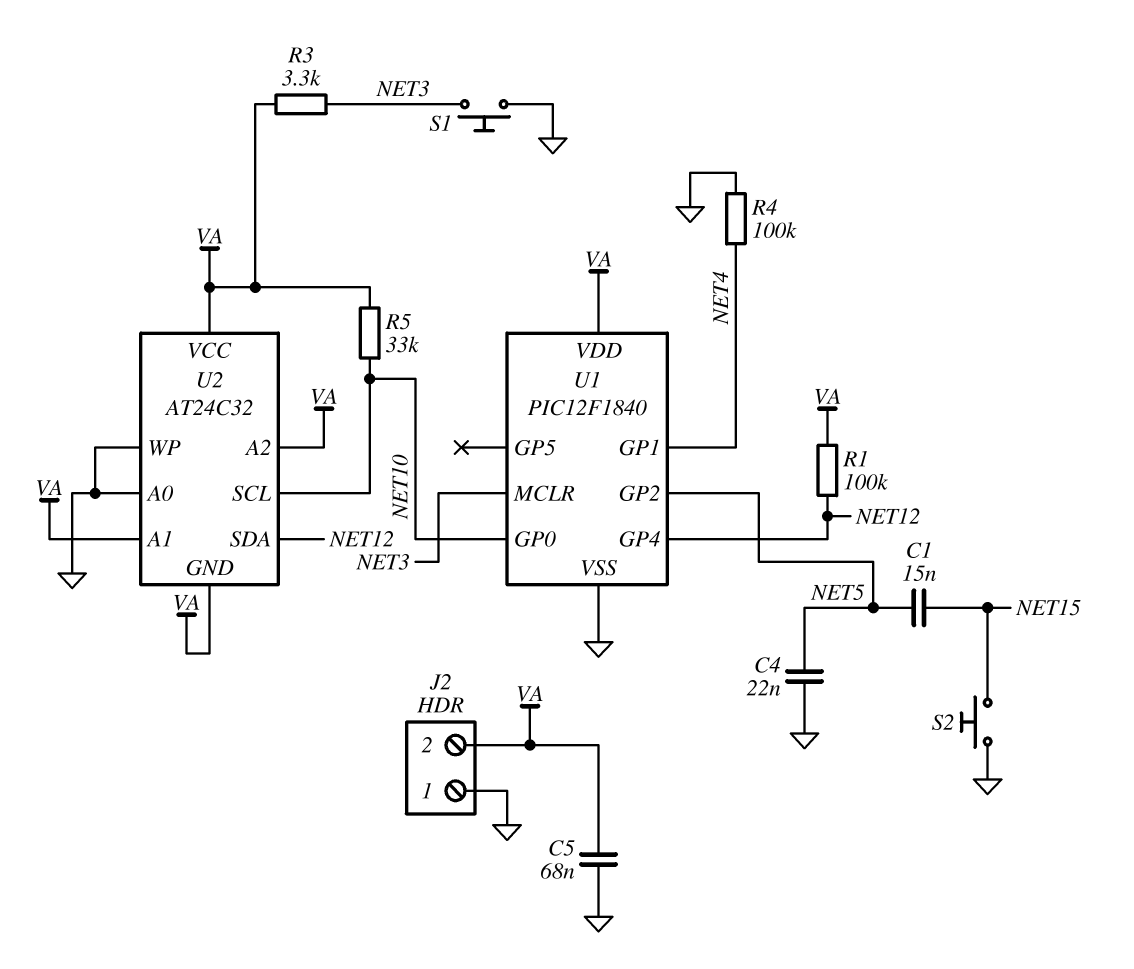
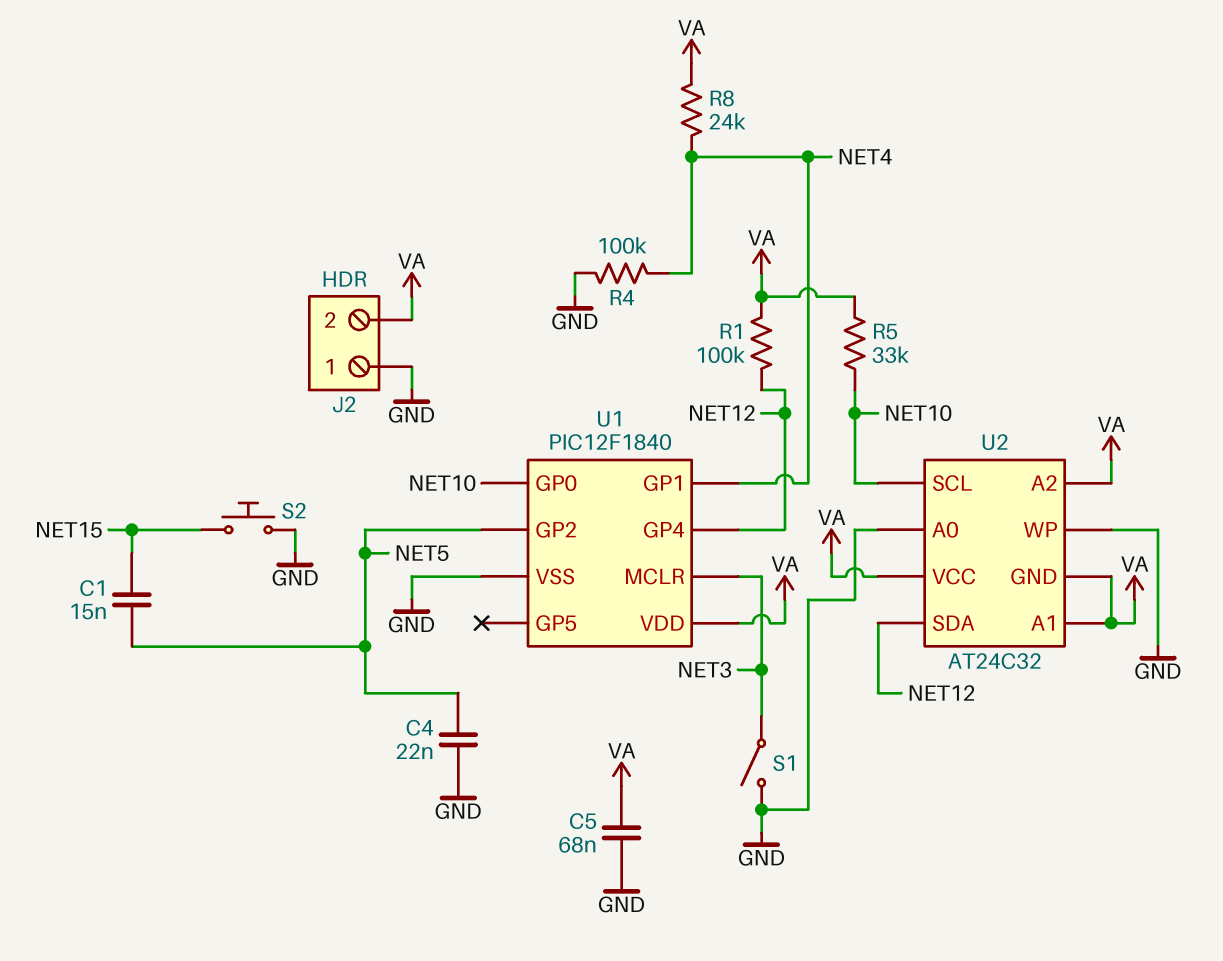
R3: 3.3k (NET3, VA) -> none
R8: none -> 24k (NET4, VA)
S1: button (GND, NET3) -> switch (GND, NET3)

